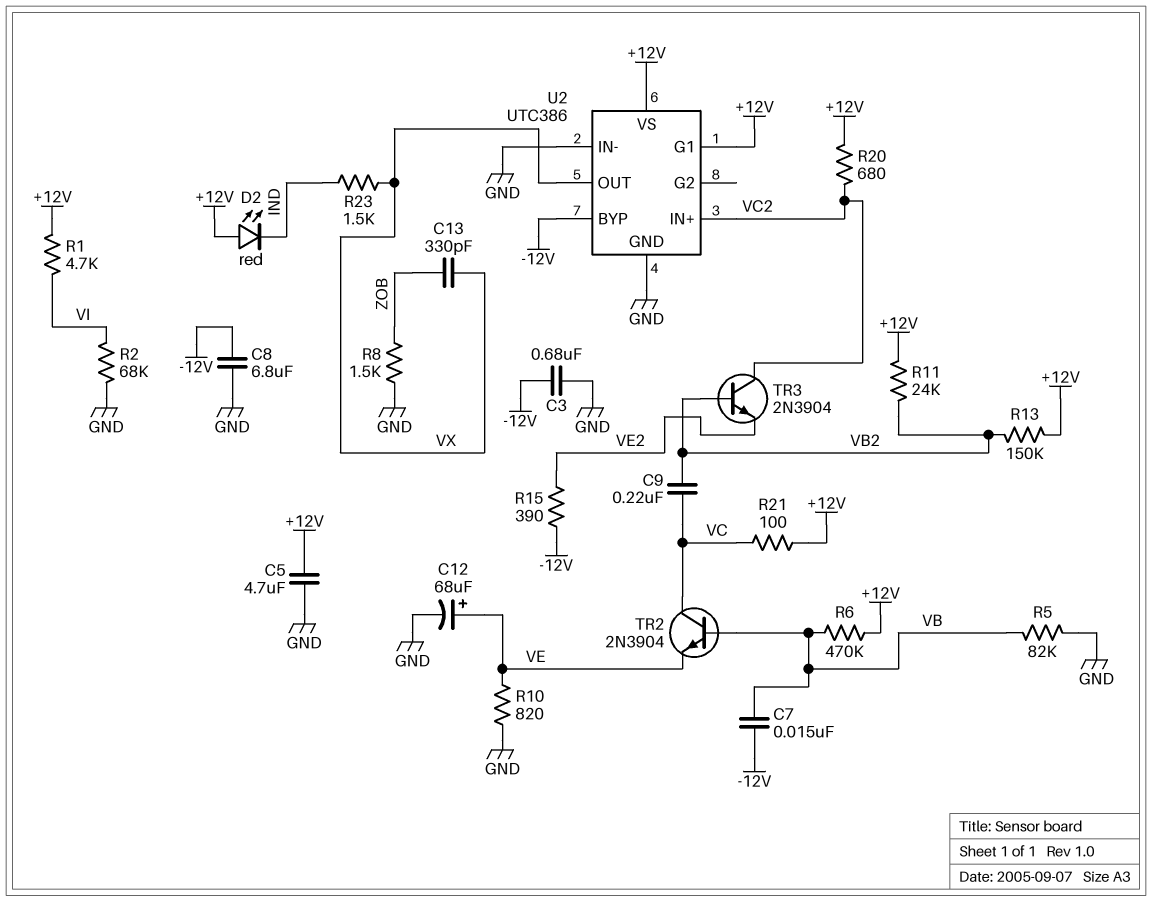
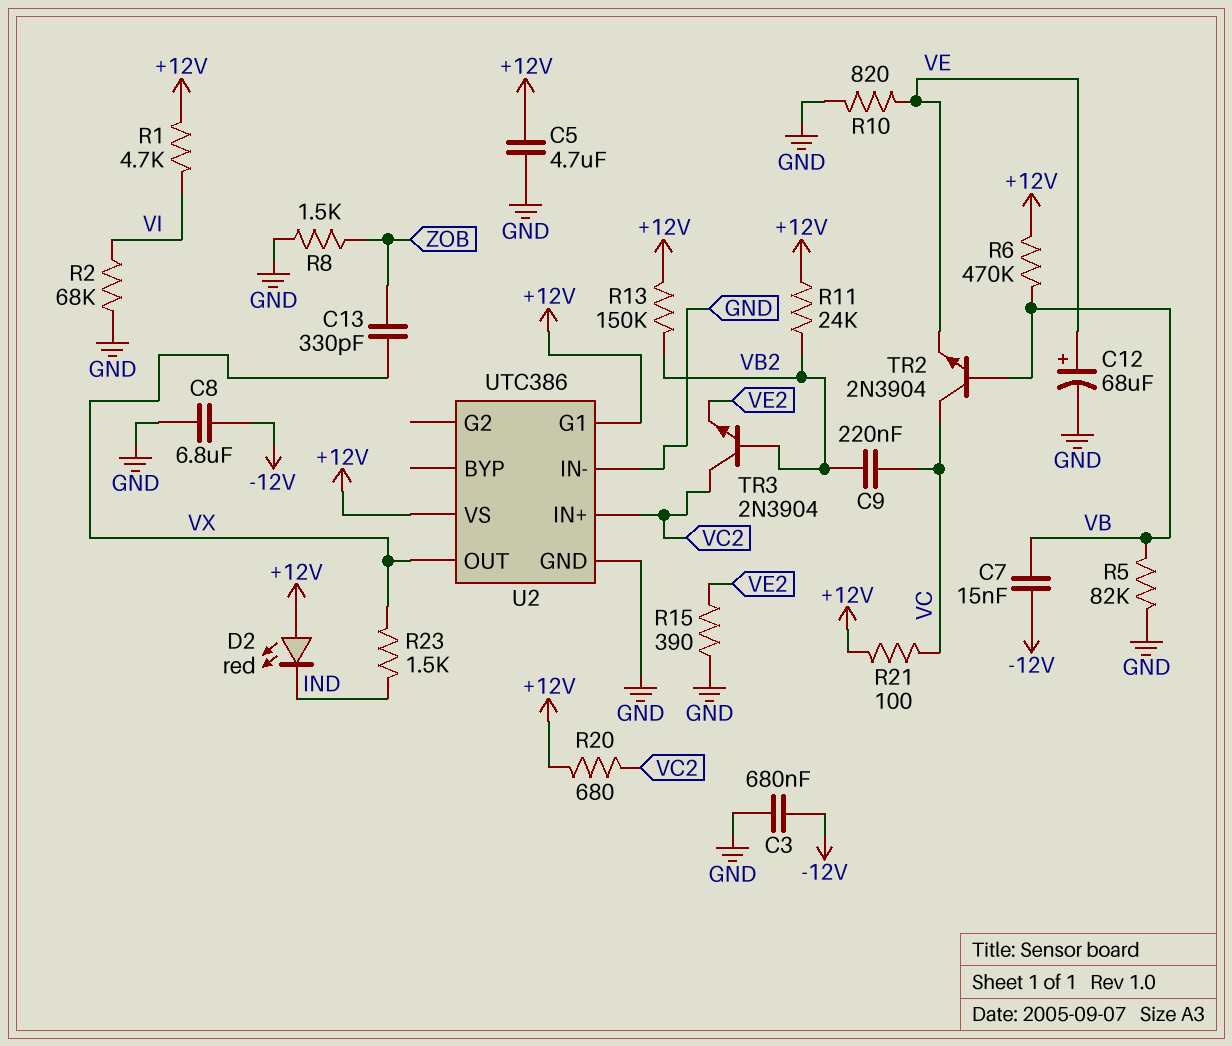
R15: 390 (-12V, VE2) -> 390 (GND, VE2)
U2 pin BYP: -12V -> none

